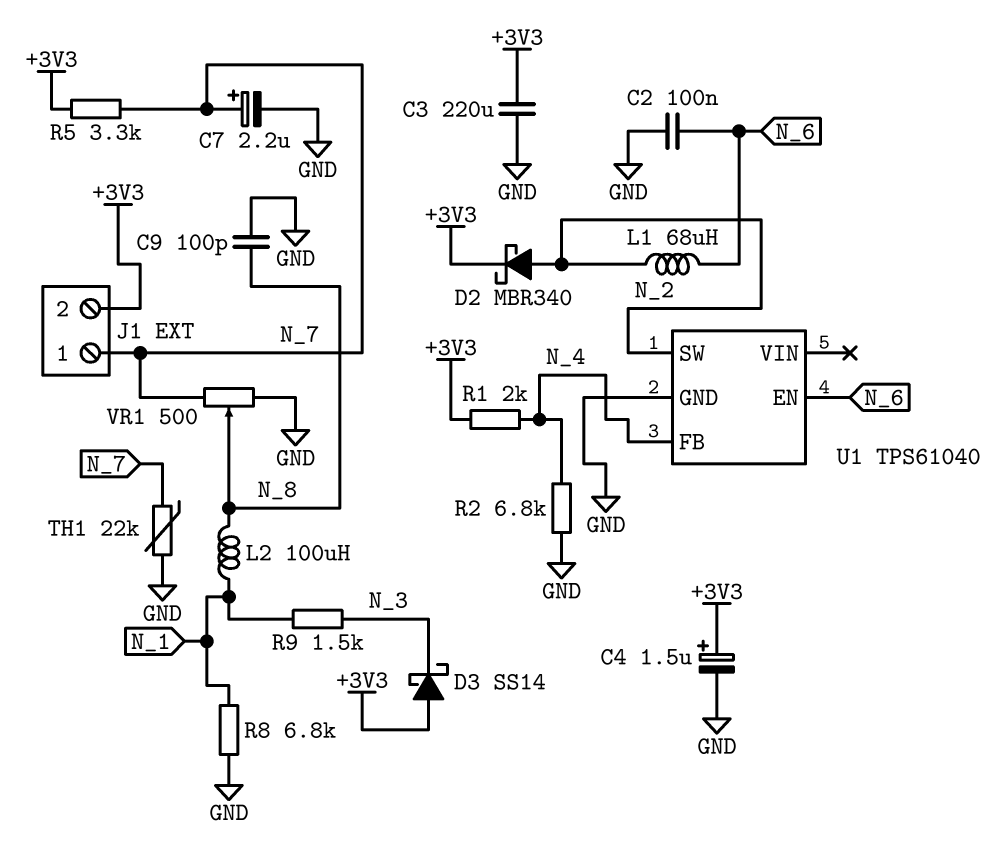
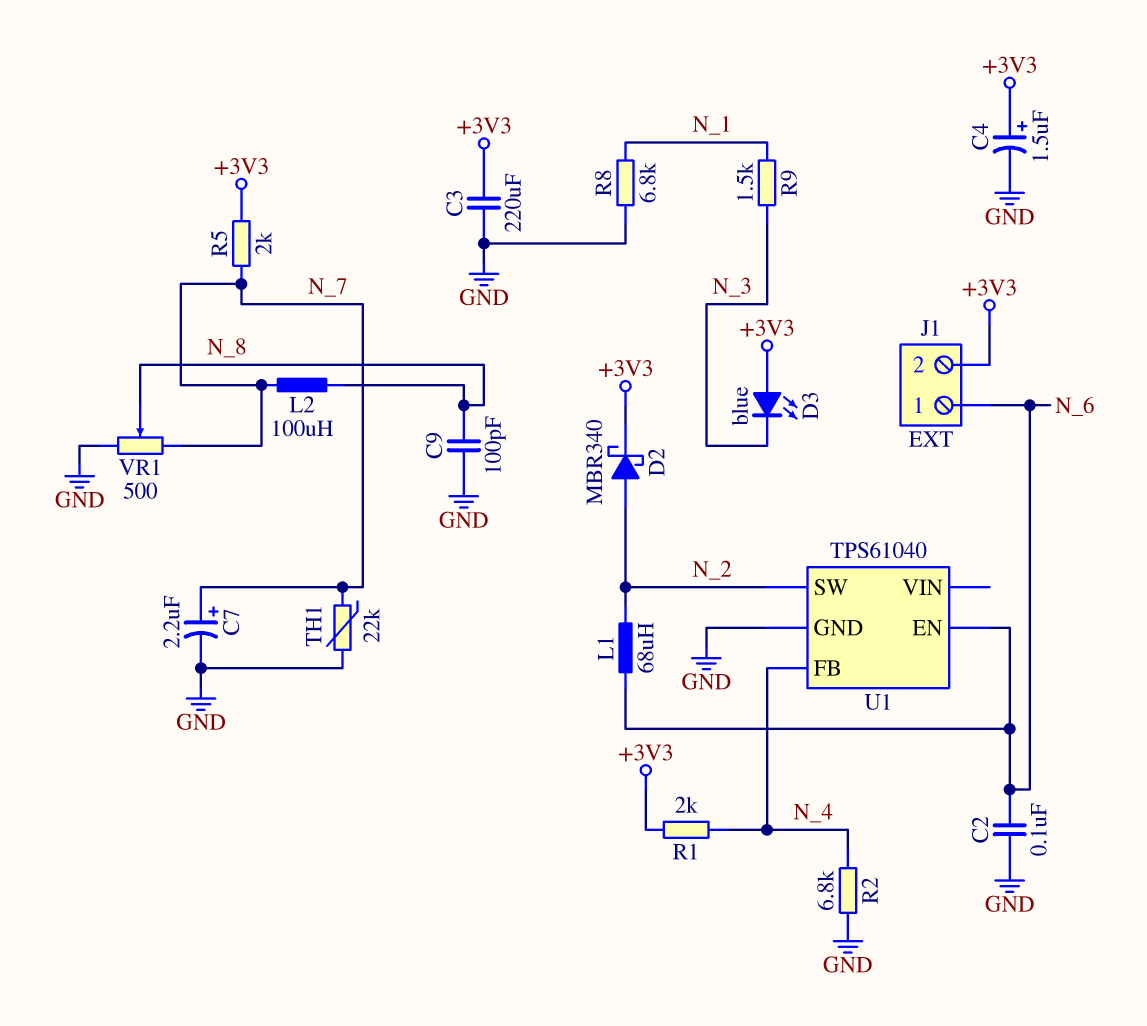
D3: schottky SS14 (A +3V3, K N_3) -> LED blue (A +3V3, K N_3)
J1 pin 1: N_7 -> N_6
L2: 100uH (N_1, N_8) -> 100uH (N_7, N_8)
R5: 3.3k (+3V3, N_7) -> 2k (+3V3, N_7)

